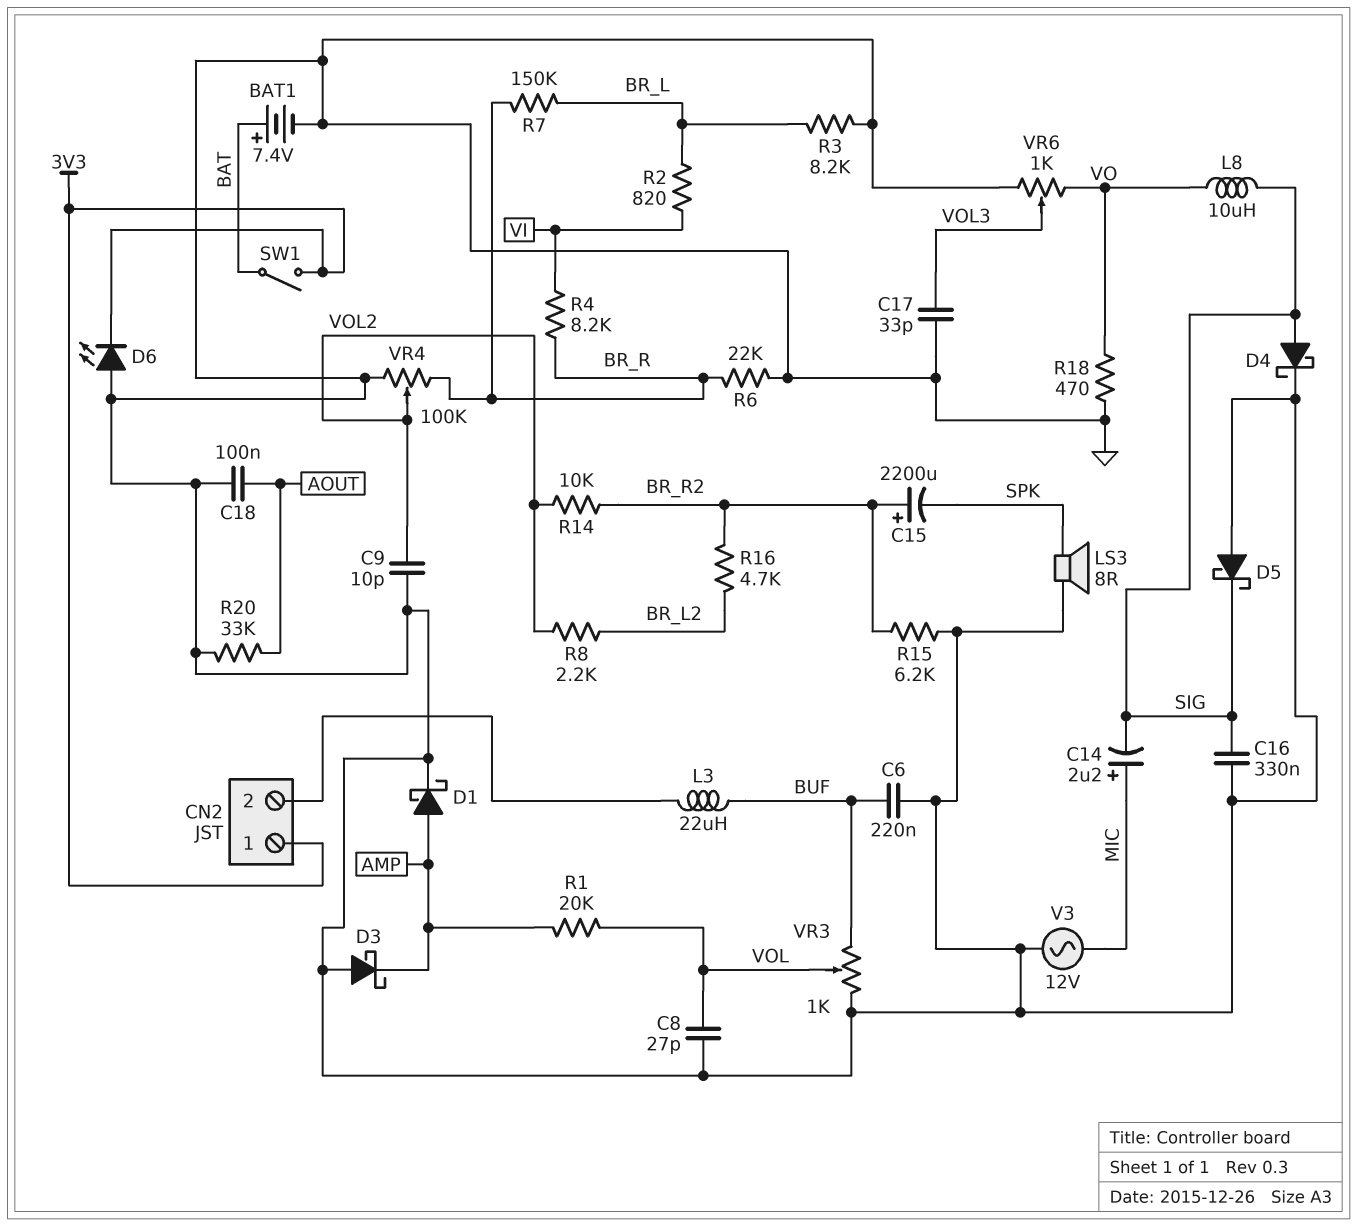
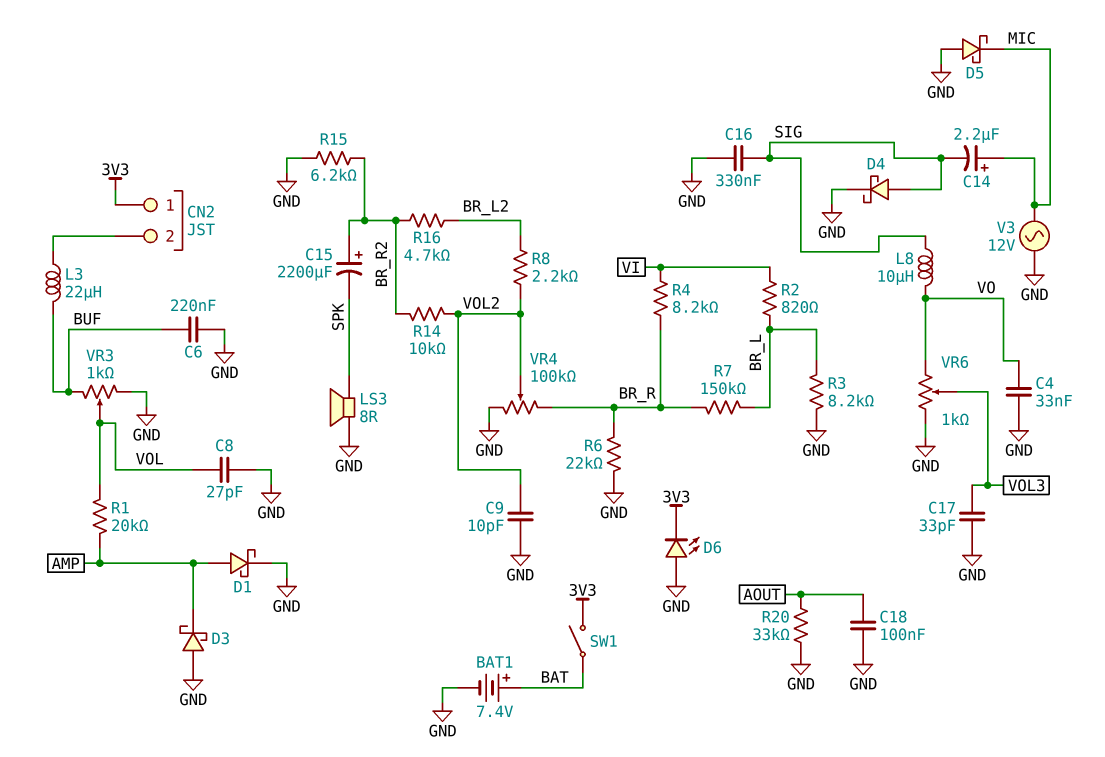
C4: none -> 33nF (GND, VO)
D5: schottky (A GND, K SIG) -> schottky (A GND, K MIC)
R18: 470 (GND, VO) -> none

